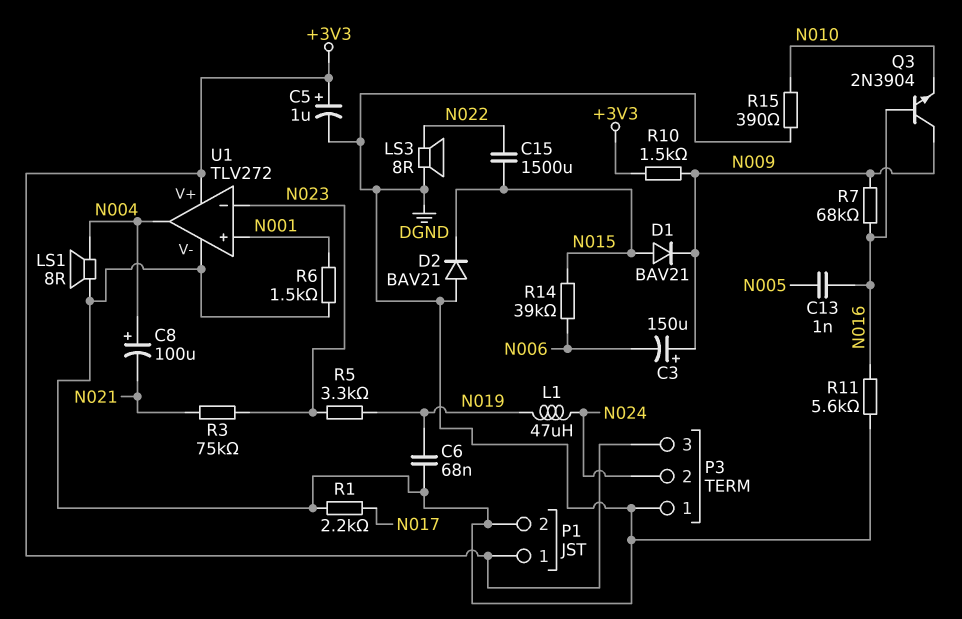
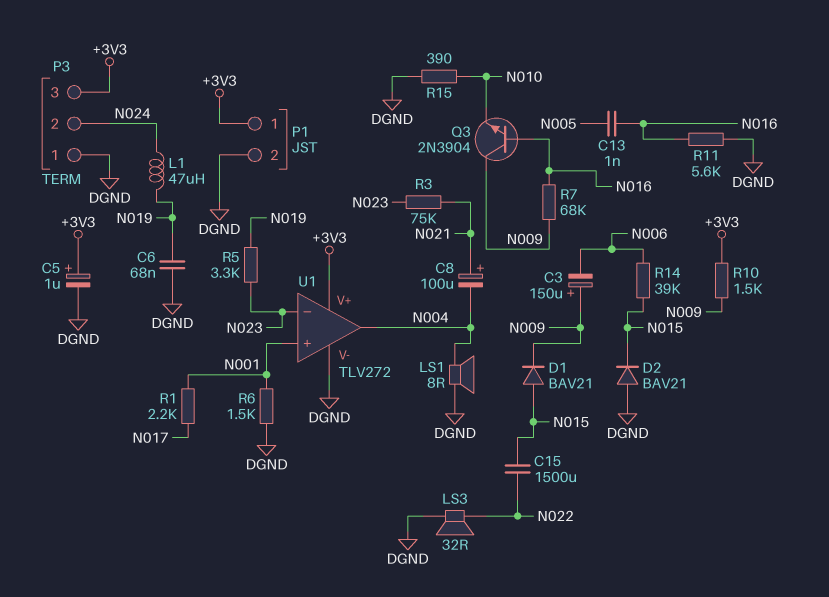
C8: 100uF (plus N004, minus N021) -> 100uF (plus N021, minus N004)
LS3: speaker 8R (DGND, N022) -> speaker 32R (DGND, N022)
R1: 2.2k (DGND, N017) -> 2.2k (N001, N017)

